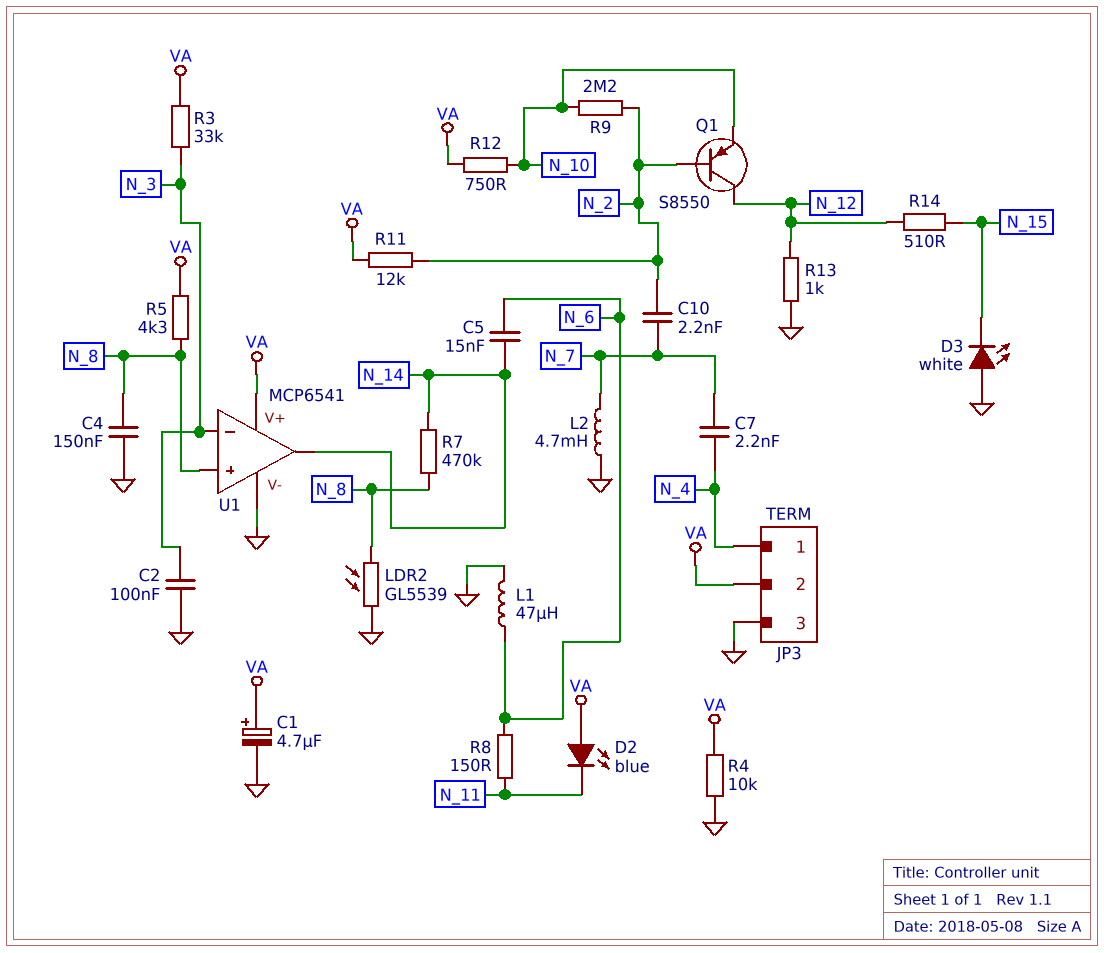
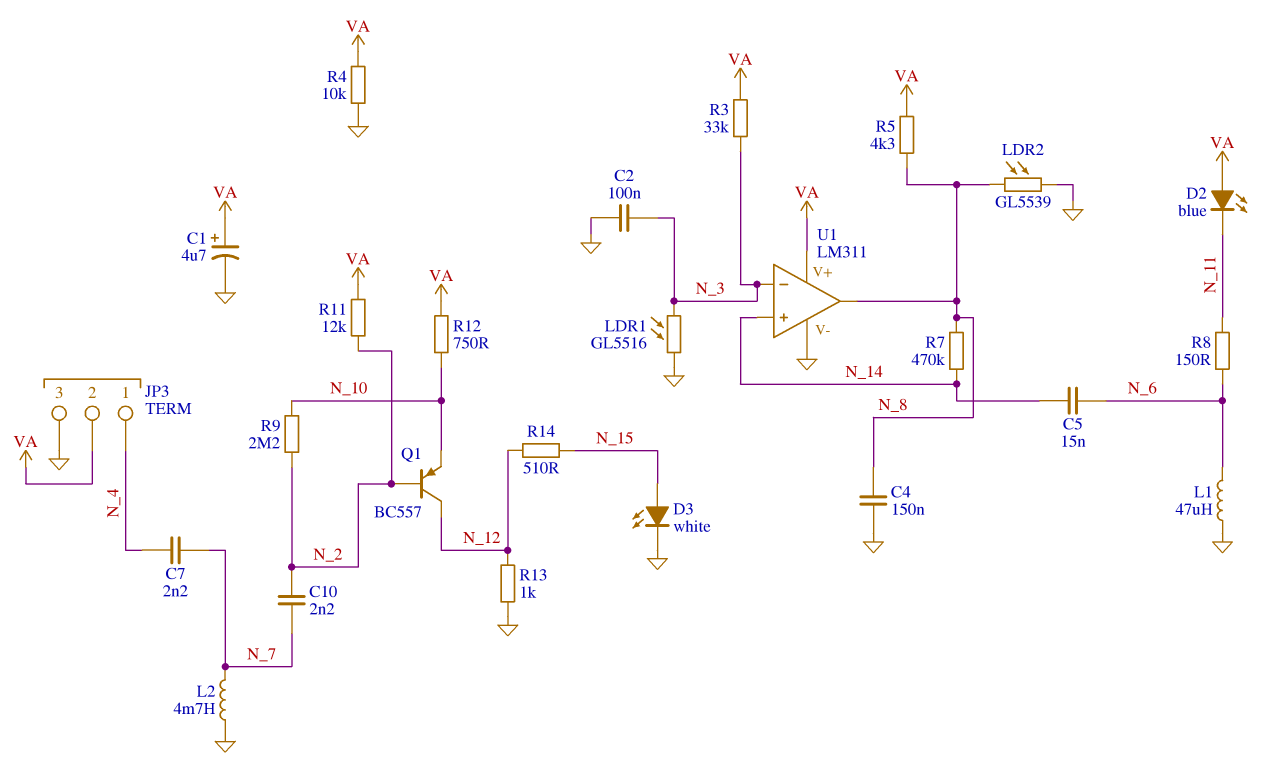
D3: LED white (A GND, K N_15) -> LED white (A N_15, K GND)
LDR1: none -> GL5516 (GND, N_3)
Q1: PNP S8550 (B N_2, C N_12, E N_10) -> PNP BC557 (B N_2, C N_12, E N_10)
U1: MCP6541 -> LM311
U1 pin in+: N_8 -> N_14
U1 pin out: N_14 -> N_8

